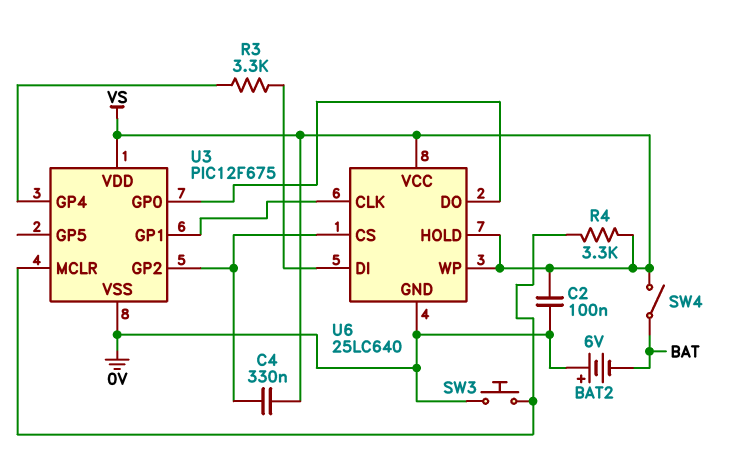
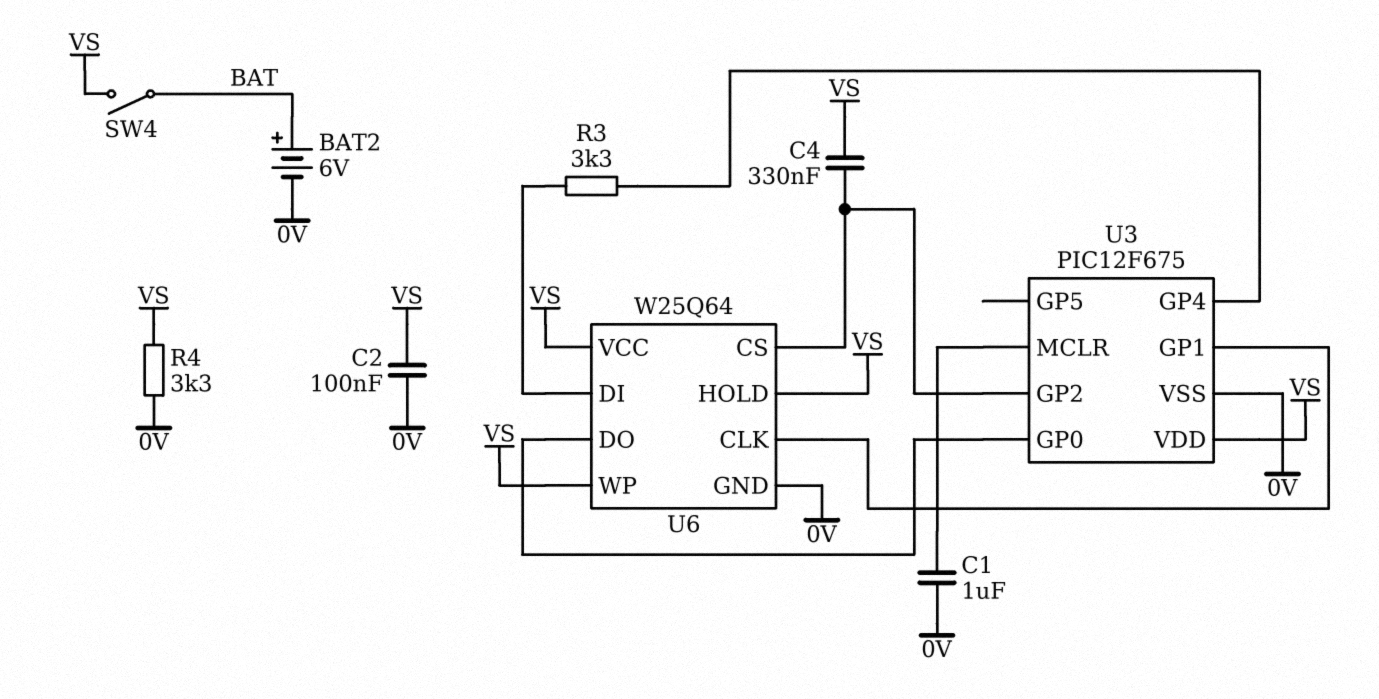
BAT2: 6V (plus 0V, minus BAT) -> 6V (plus BAT, minus 0V)
C1: none -> 1uF (0V, U3/MCLR)
R4: 3.3k (U3/MCLR, VS) -> 3.3k (0V, VS)
SW3: button (0V, U3/MCLR) -> none
U6: 25LC640 -> W25Q64

